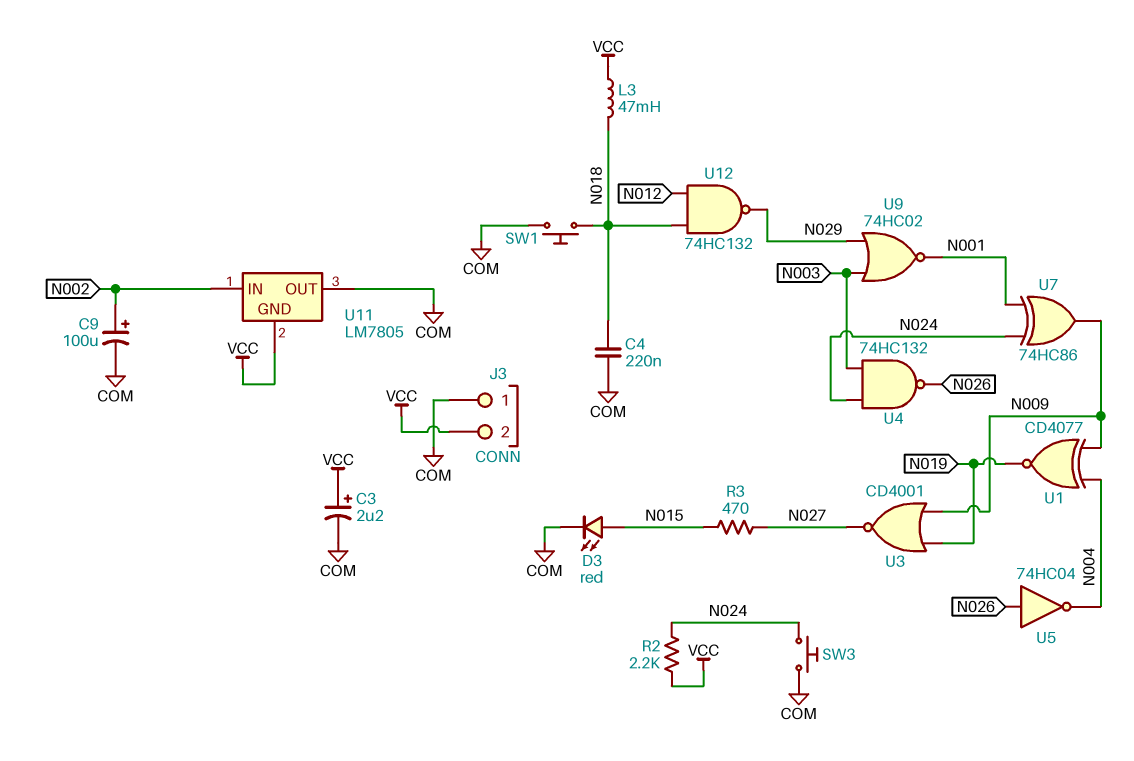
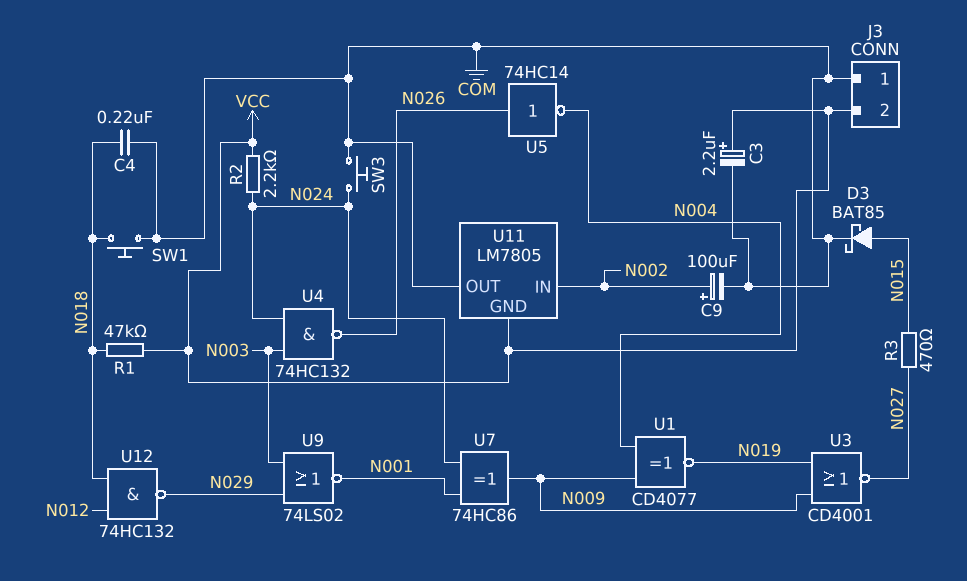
D3: LED red (A N015, K COM) -> schottky BAT85 (A N015, K COM)
L3: 47mH (N018, VCC) -> none
R1: none -> 47k (N018, VCC)
U5: NOT 74HC04 (in N026, out N004) -> NOT 74HC14 (in N026, out N004)
U9: NOR 74HC02 (in N003, in N029, out N001) -> NOR 74LS02 (in N003, in N029, out N001)

